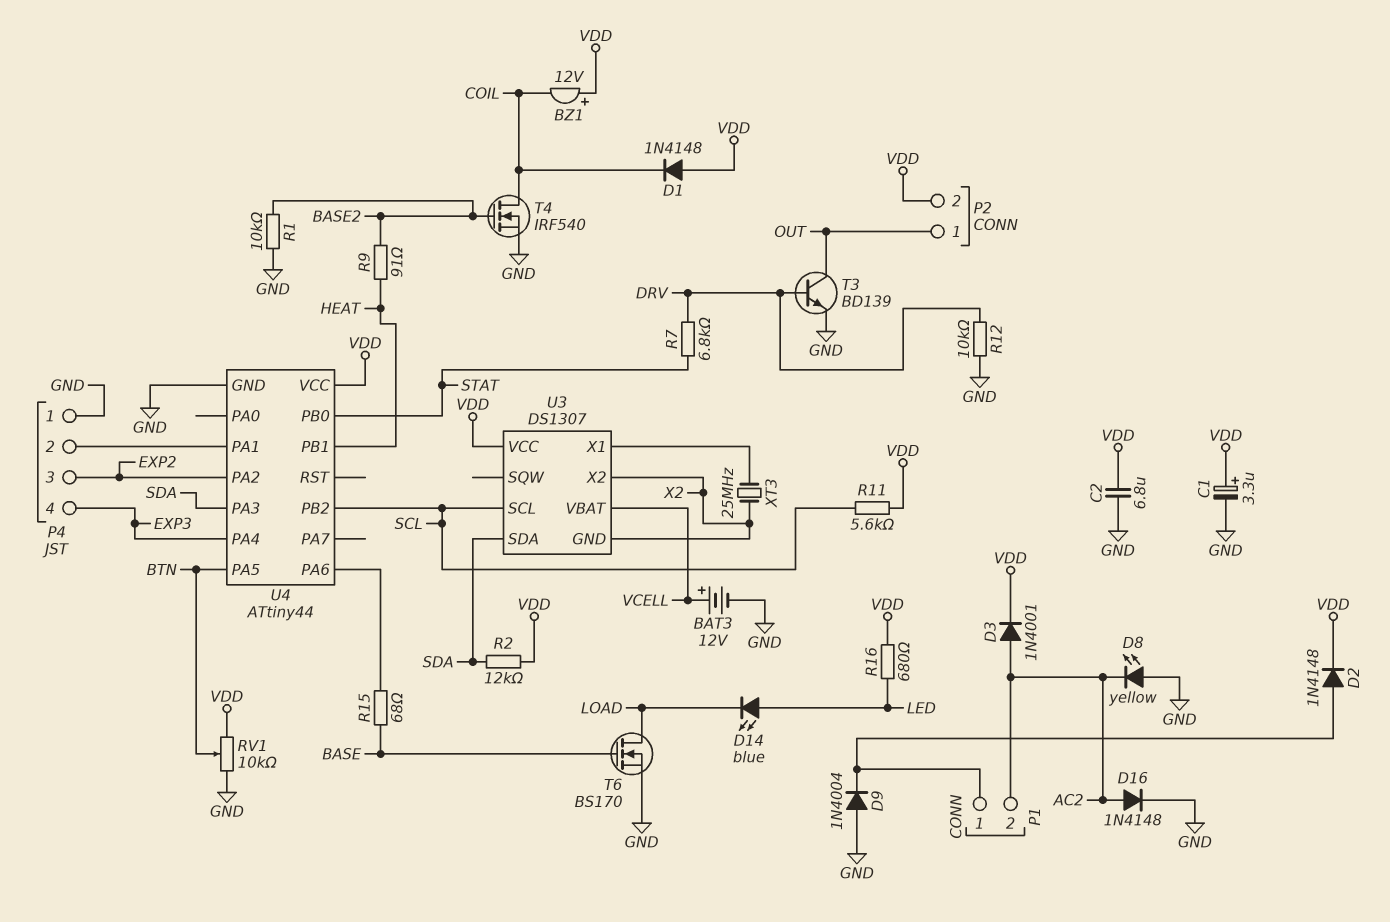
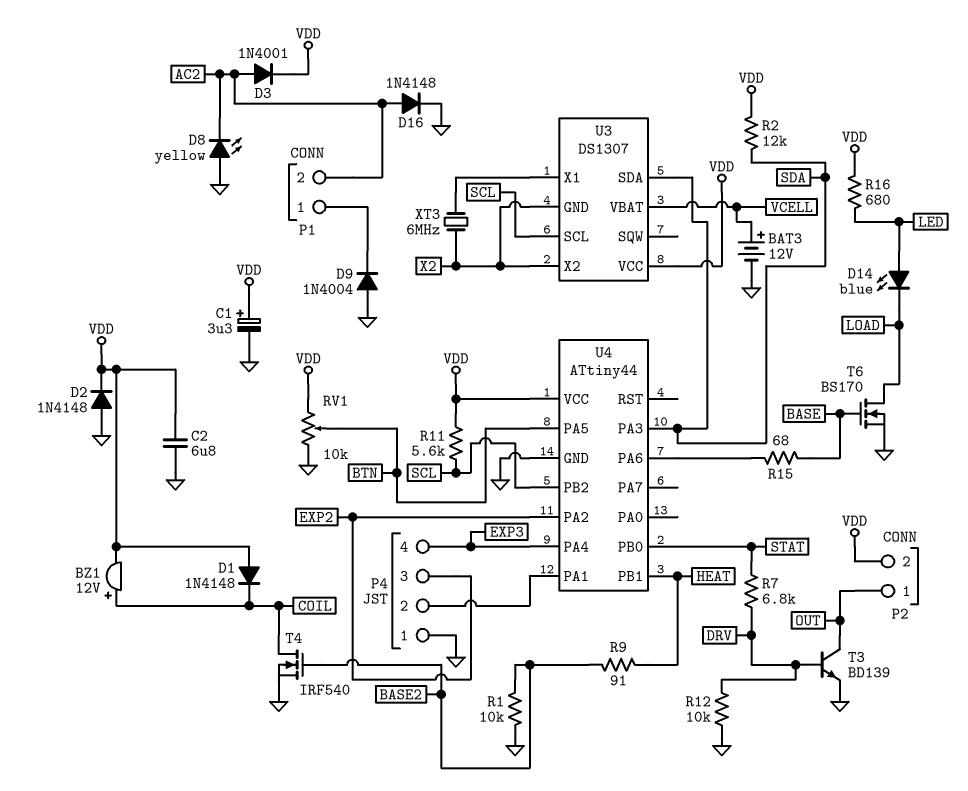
BZ1: buzzer 12V (plus VDD, minus COIL) -> buzzer 12V (plus COIL, minus VDD)
D2: diode 1N4148 (A P1/1, K VDD) -> diode 1N4148 (A GND, K VDD)
XT3: 25MHz (U3/X1, X2) -> 6MHz (U3/X1, X2)

